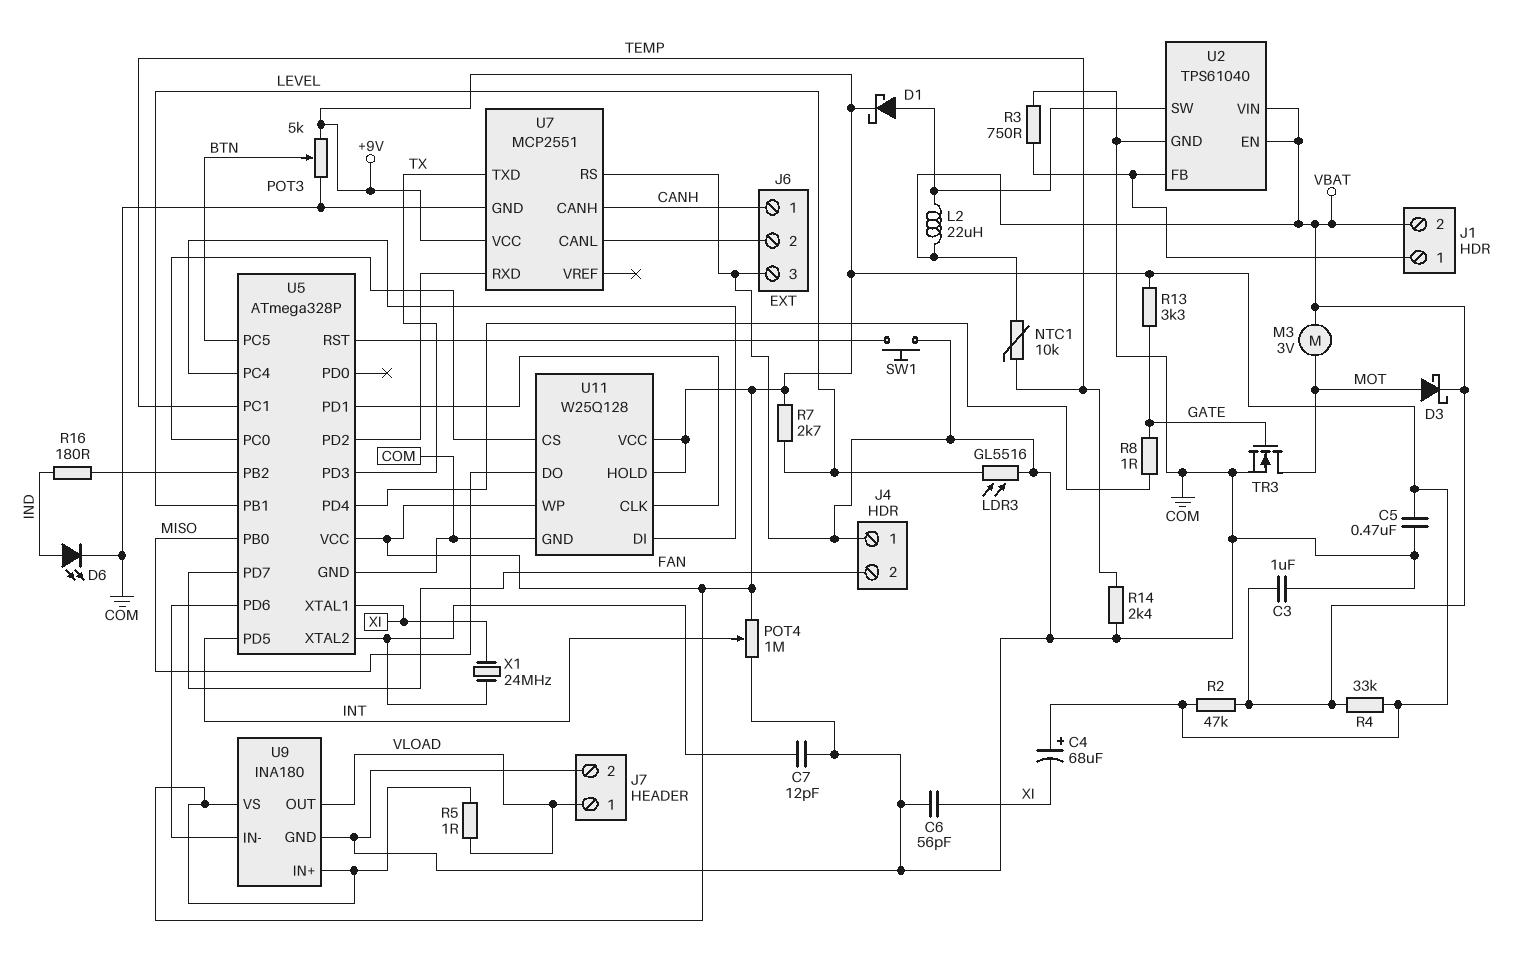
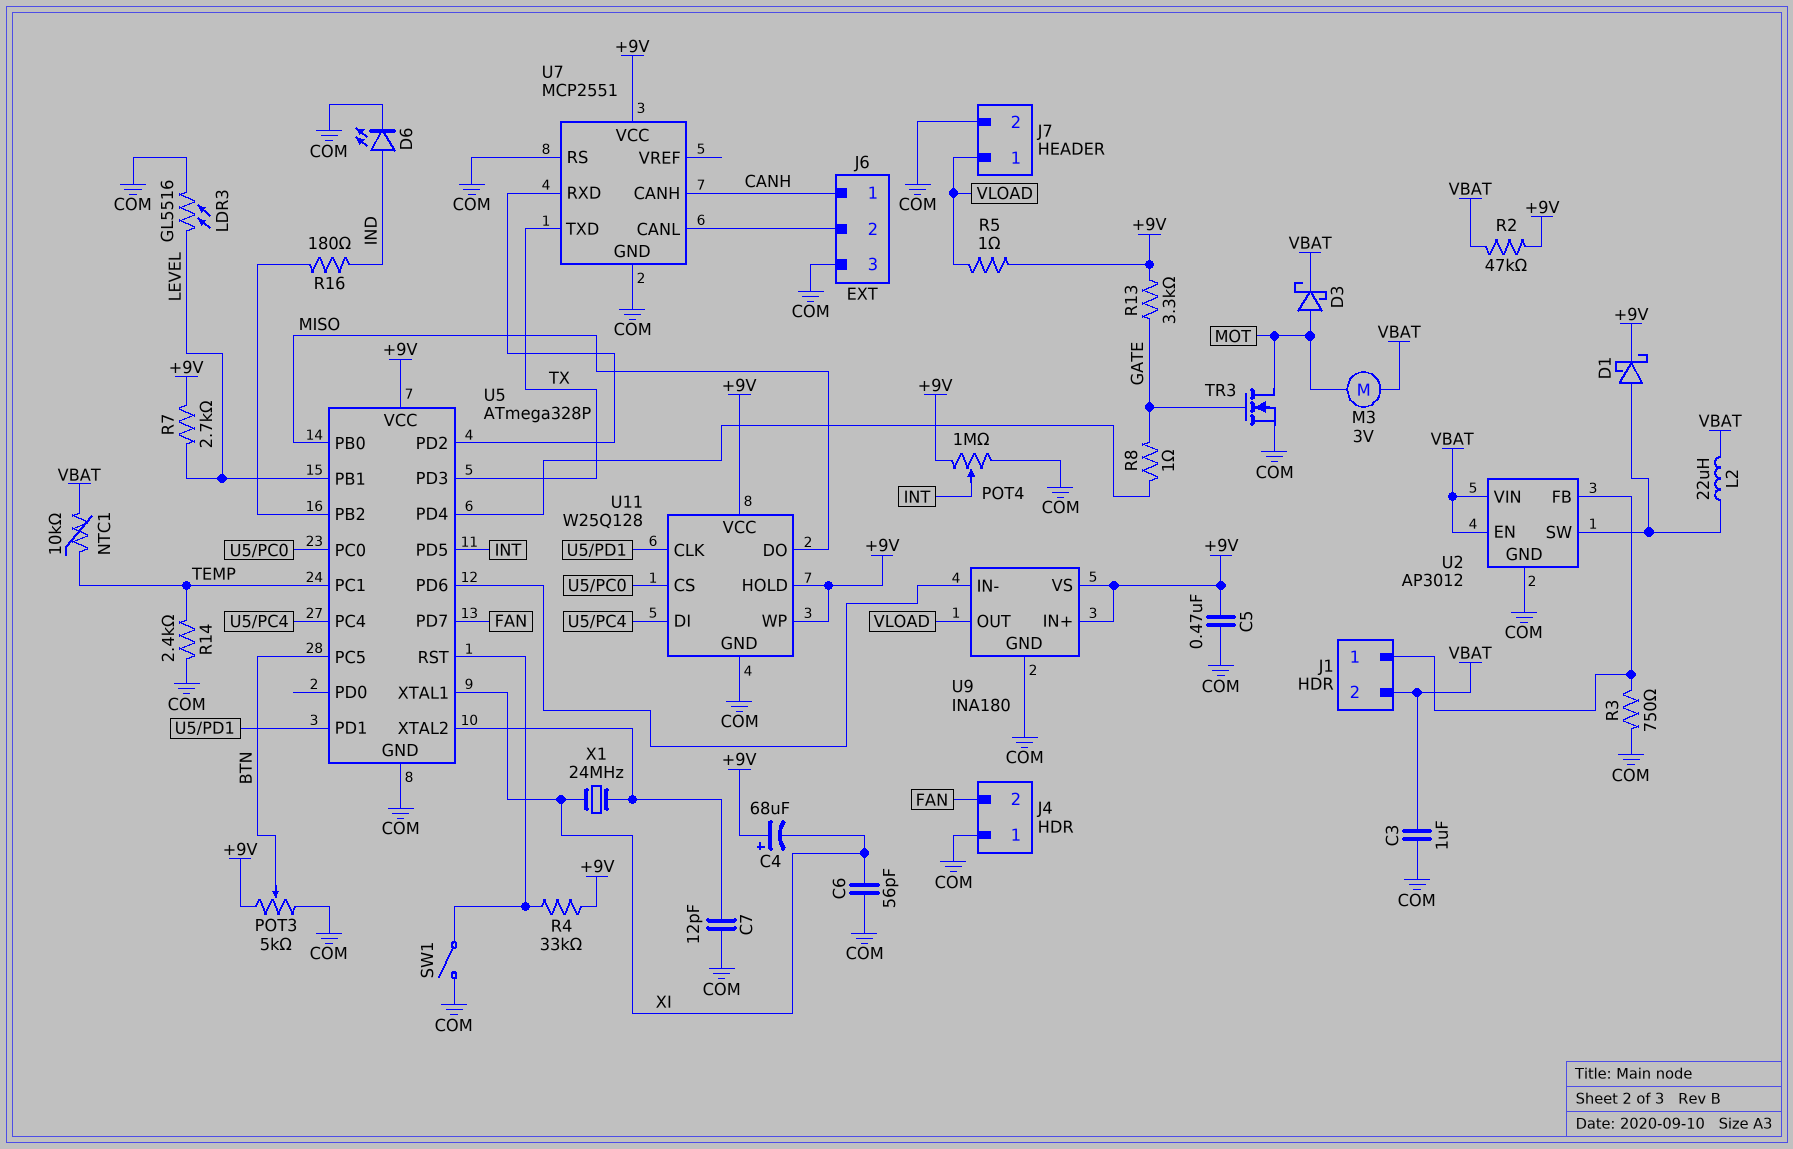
R4: 33k (+9V, VBAT) -> 33k (+9V, U5/RST)
SW1: button (COM, U5/RST) -> switch (COM, U5/RST)
U2: TPS61040 -> AP3012

